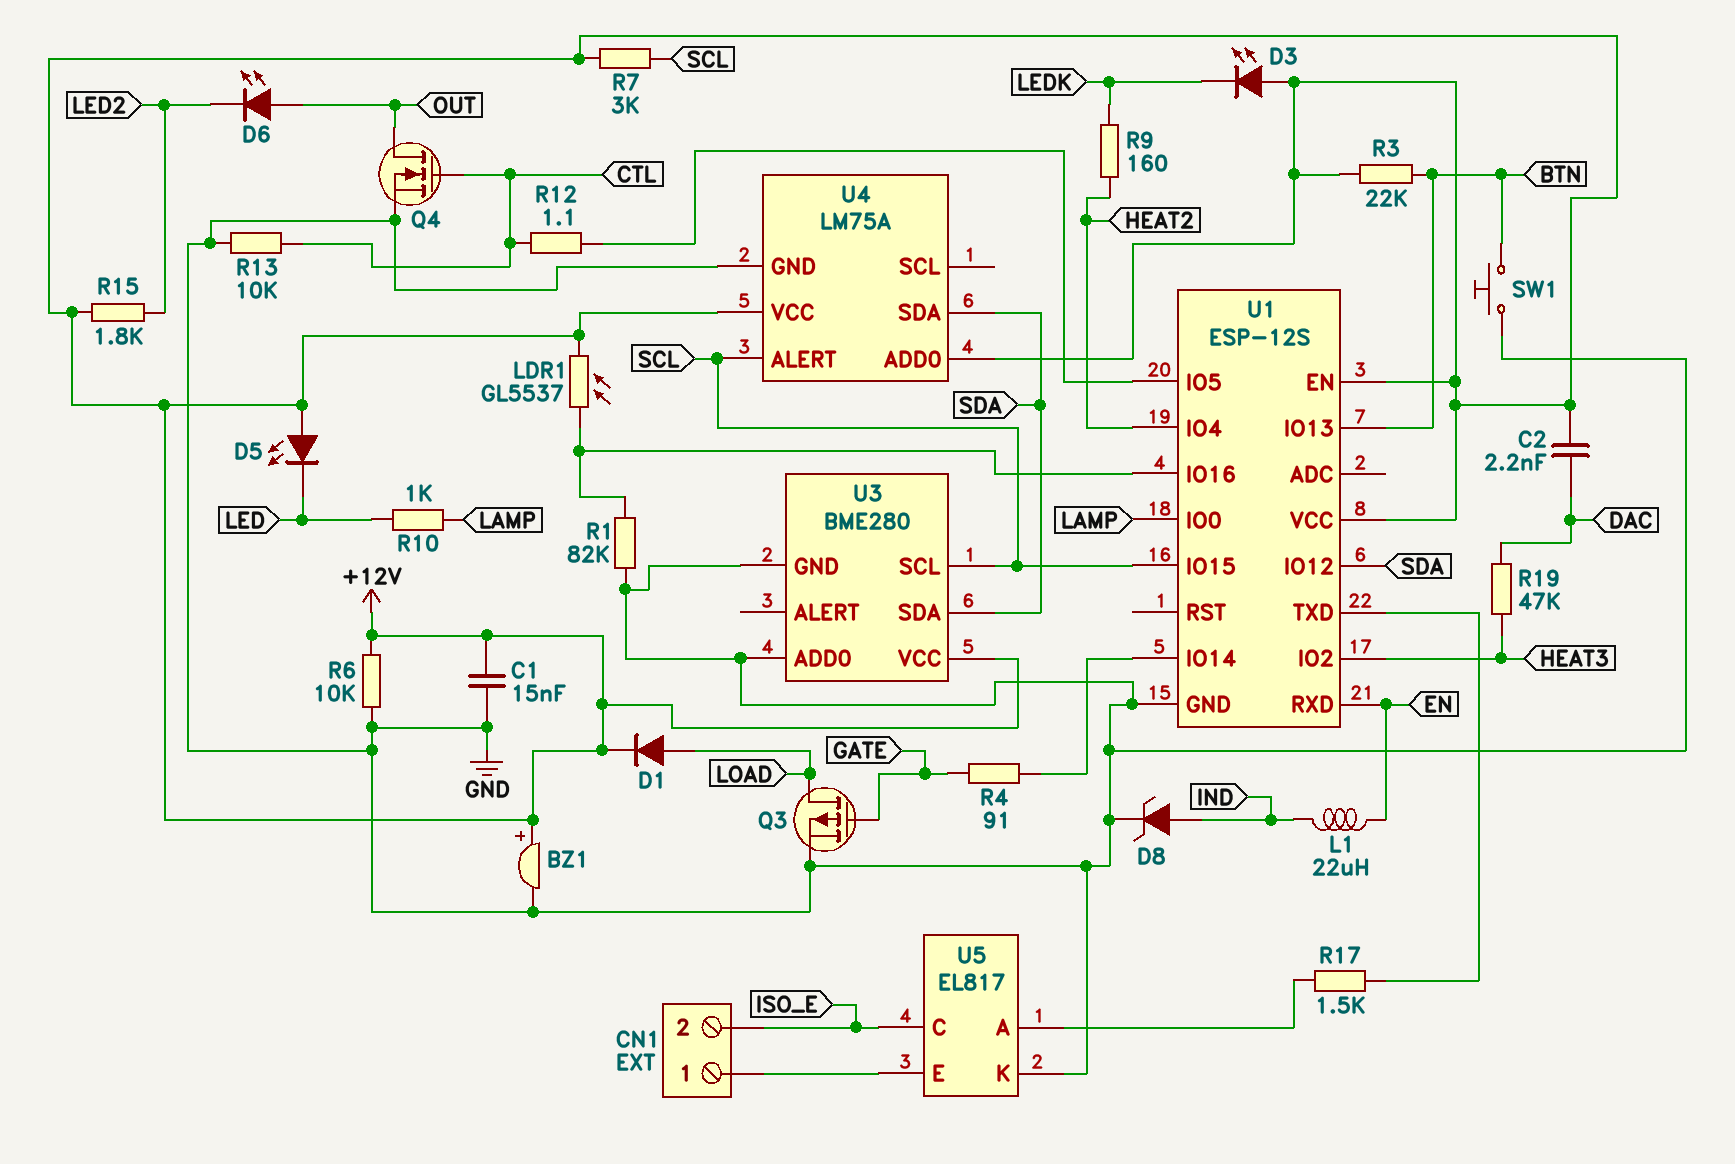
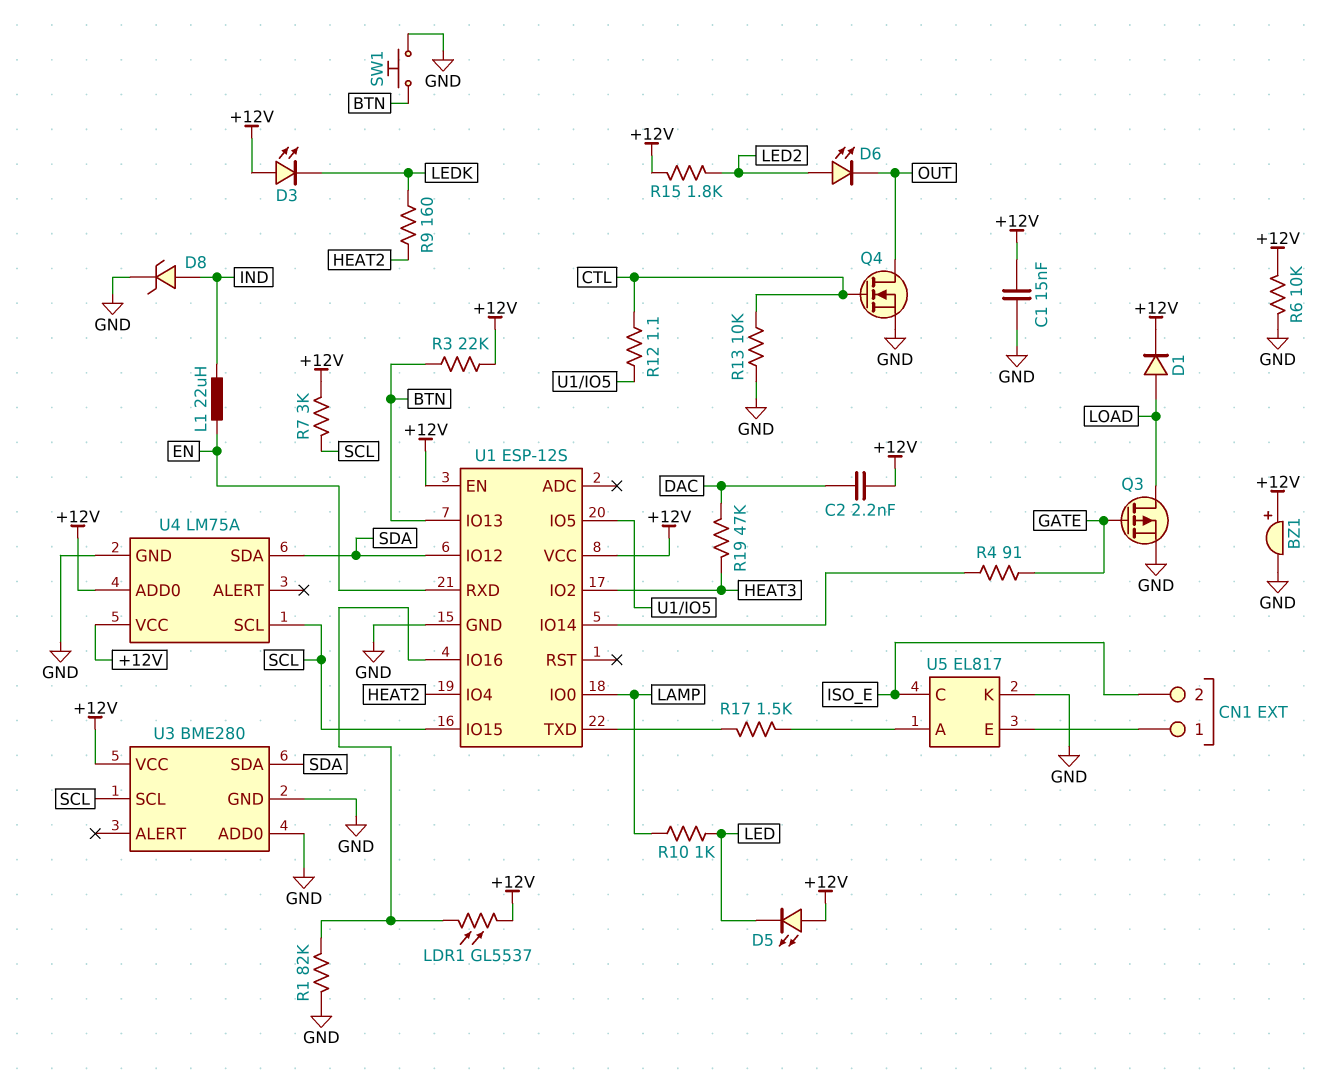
D6: LED (A OUT, K LED2) -> LED (A LED2, K OUT)
U4 pin ALERT: SCL -> none
U4 pin SCL: none -> SCL

